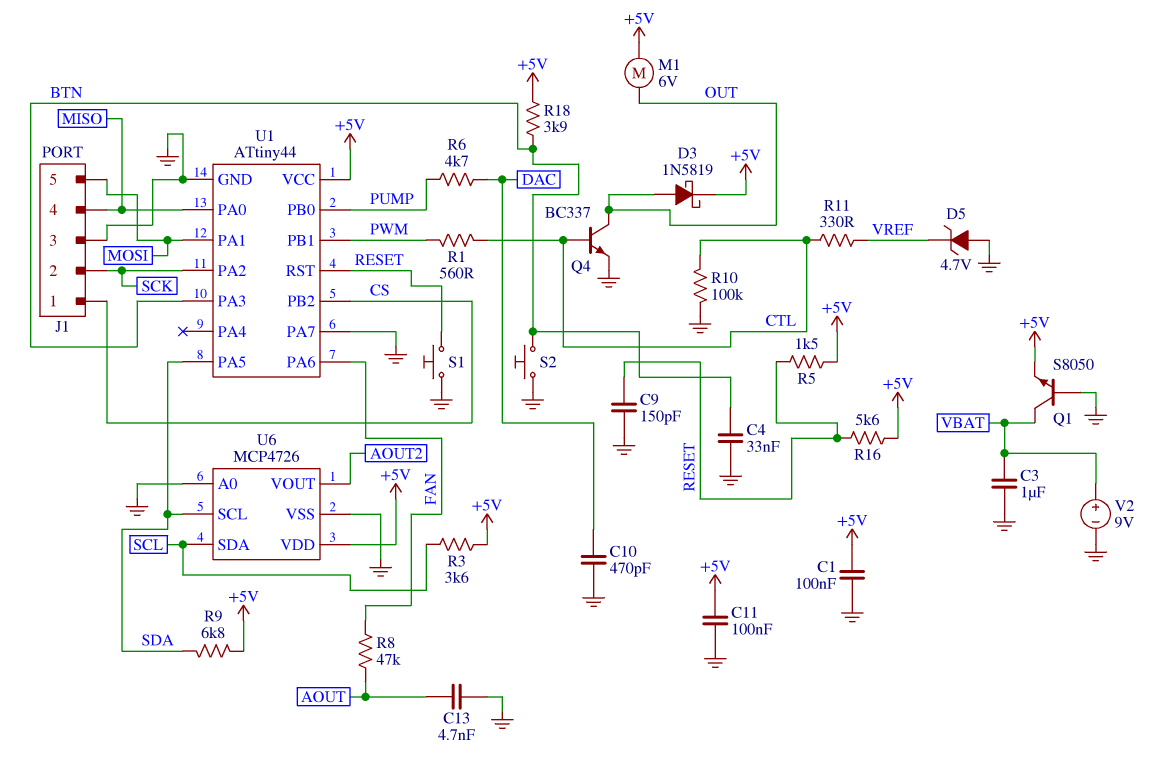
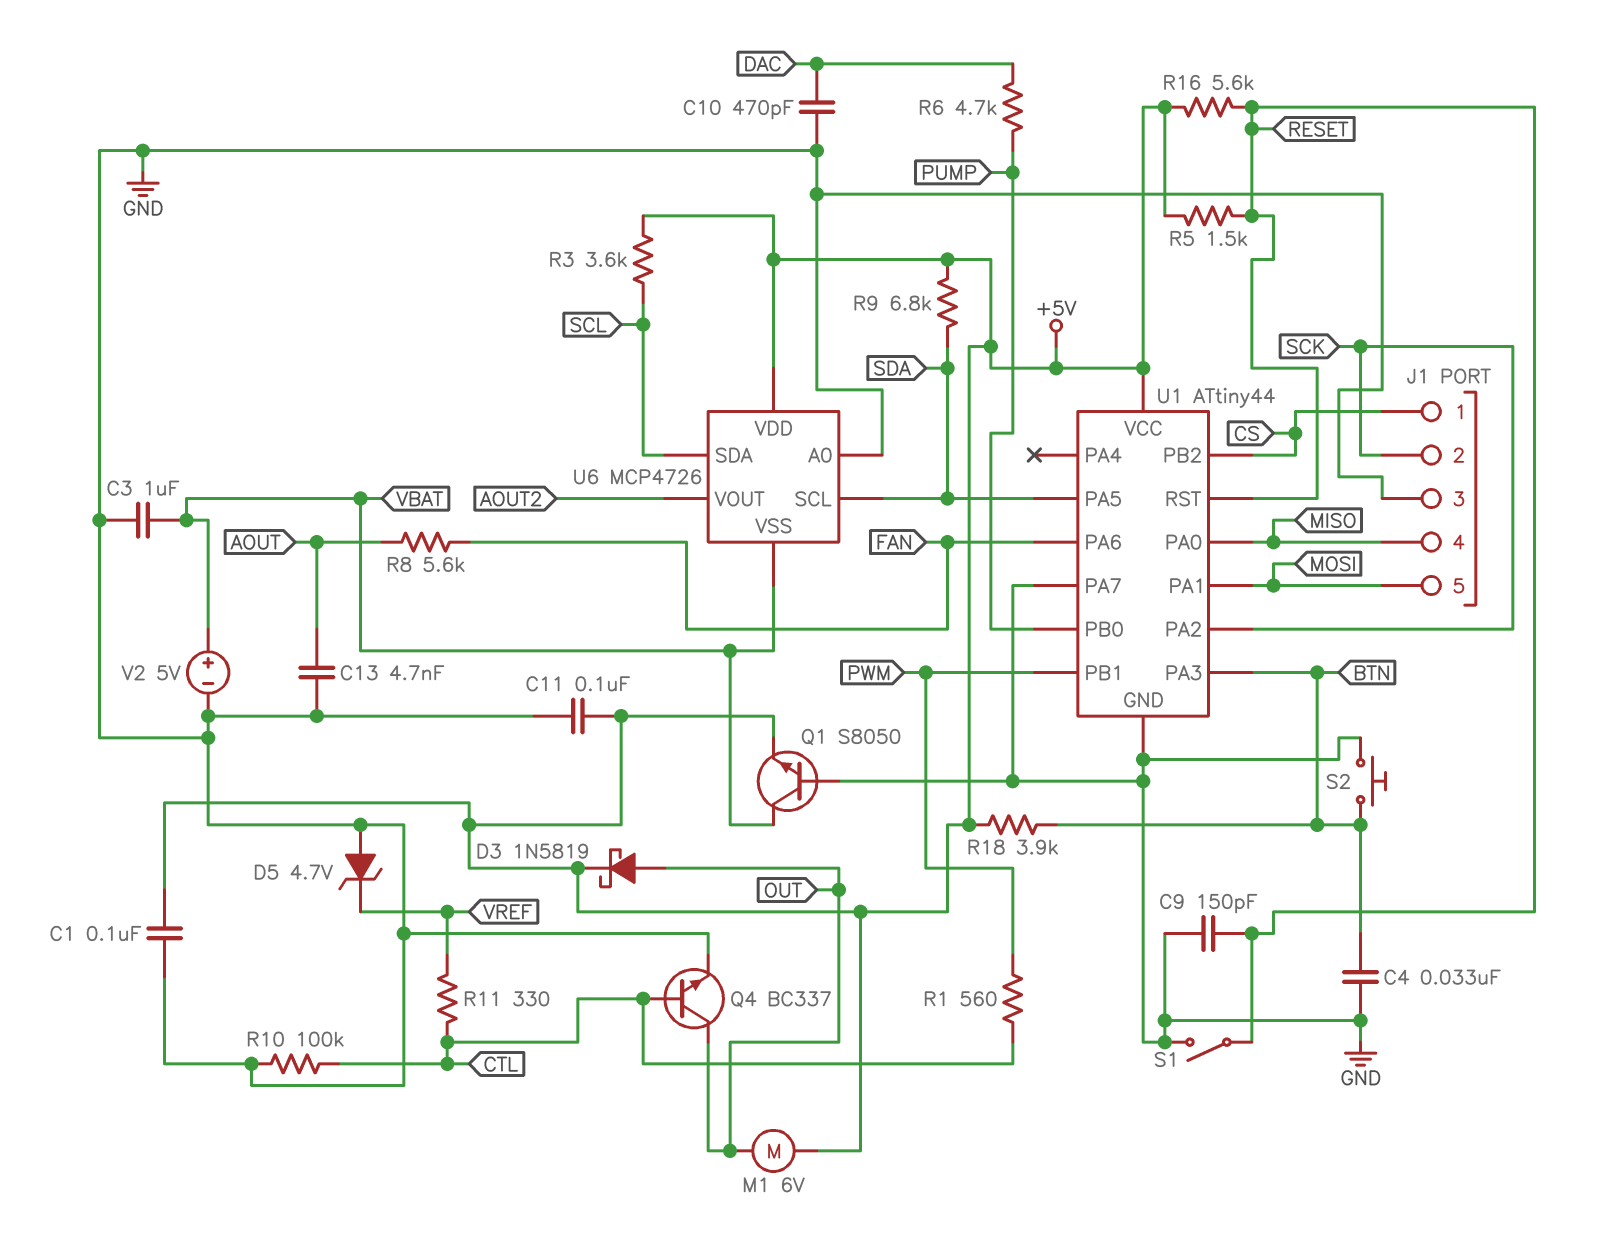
R8: 47k (AOUT, FAN) -> 5.6k (AOUT, FAN)
S1: button (GND, RESET) -> switch (GND, RESET)
U6 pin VSS: GND -> VBAT
V2: 9V (plus VBAT, minus GND) -> 5V (plus VBAT, minus GND)

